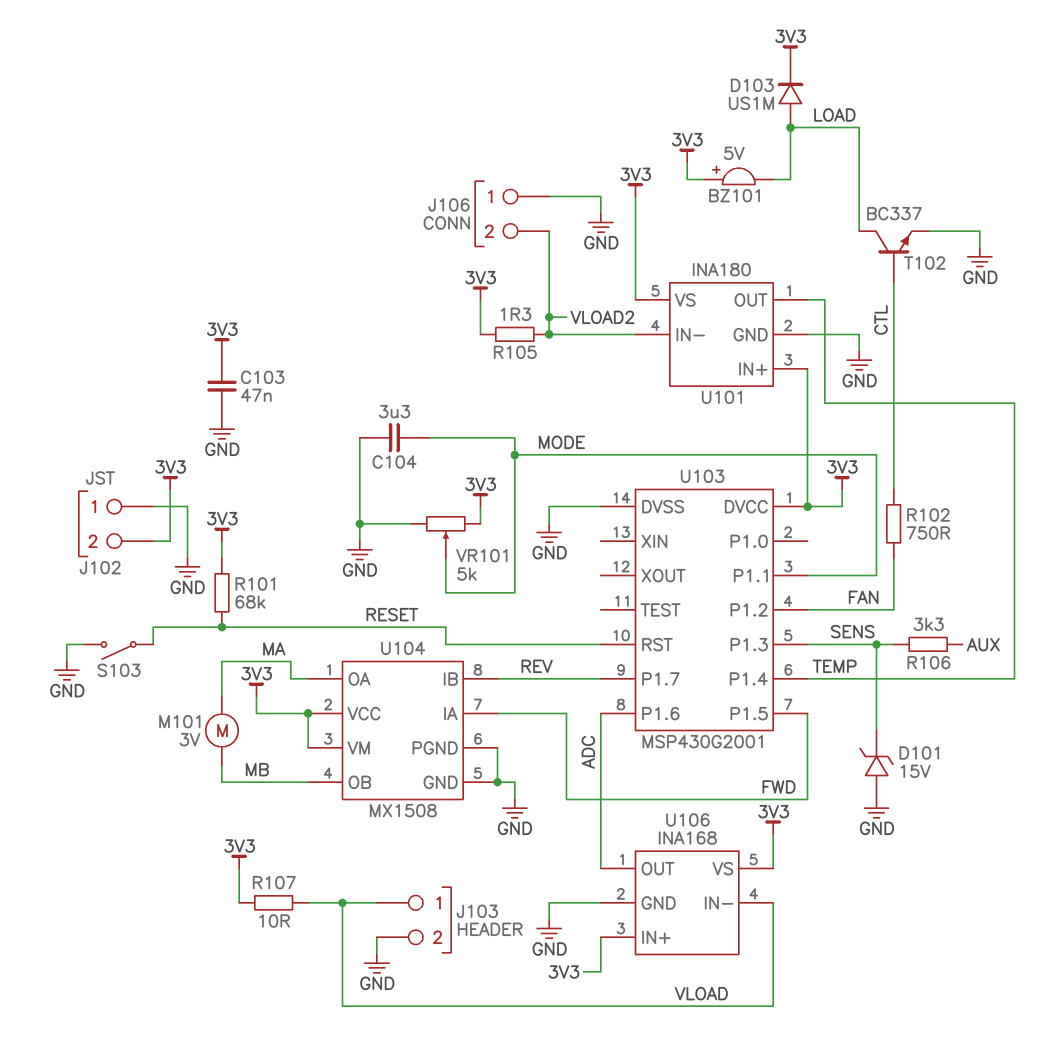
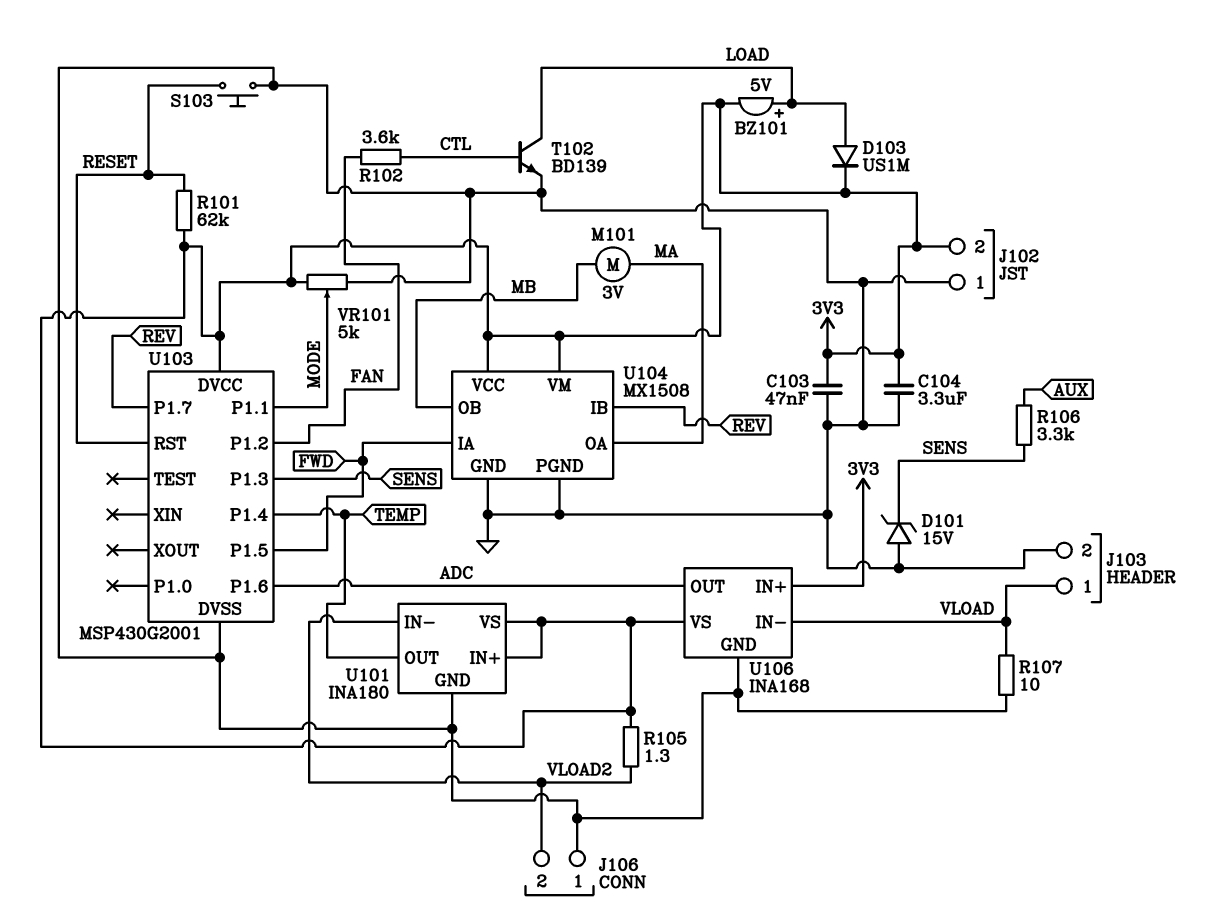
BZ101: buzzer 5V (plus 3V3, minus LOAD) -> buzzer 5V (plus LOAD, minus 3V3)
C104: 3.3uF (GND, MODE) -> 3.3uF (3V3, GND)
R101: 68k (3V3, RESET) -> 62k (3V3, RESET)
R102: 750 (CTL, FAN) -> 3.6k (CTL, FAN)
R107: 10 (3V3, VLOAD) -> 10 (GND, VLOAD)
S103: switch (GND, RESET) -> button (GND, RESET)
T102: NPN BC337 (B CTL, C LOAD, E GND) -> NPN BD139 (B CTL, C LOAD, E GND)

